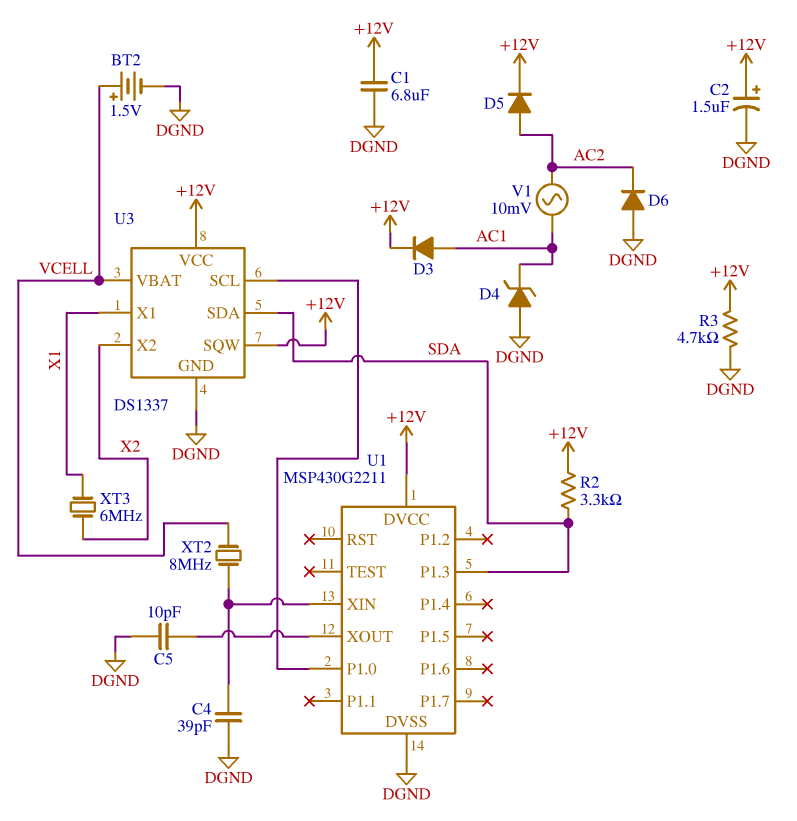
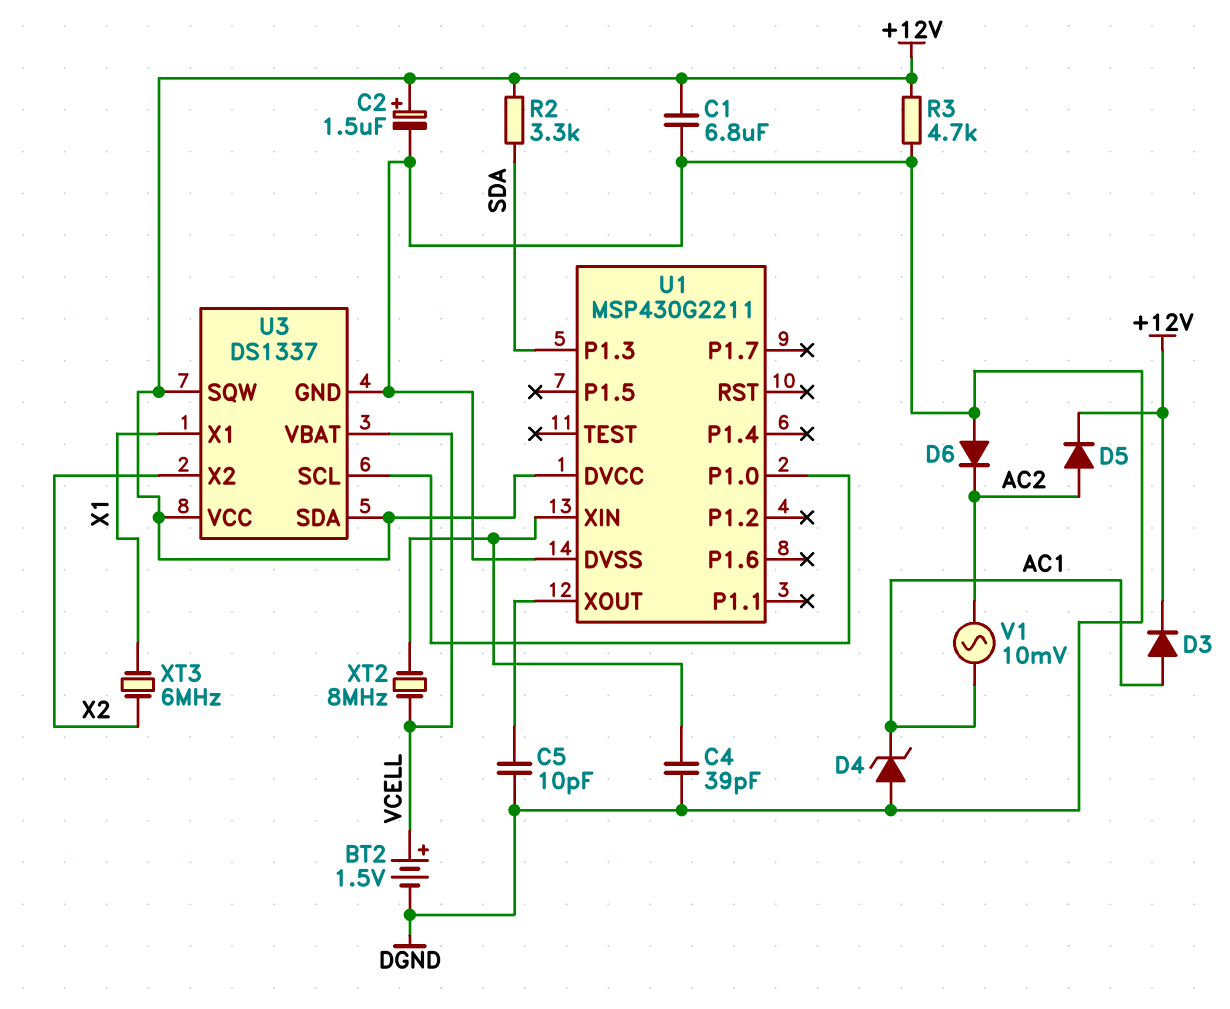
U3 pin SDA: SDA -> +12V

